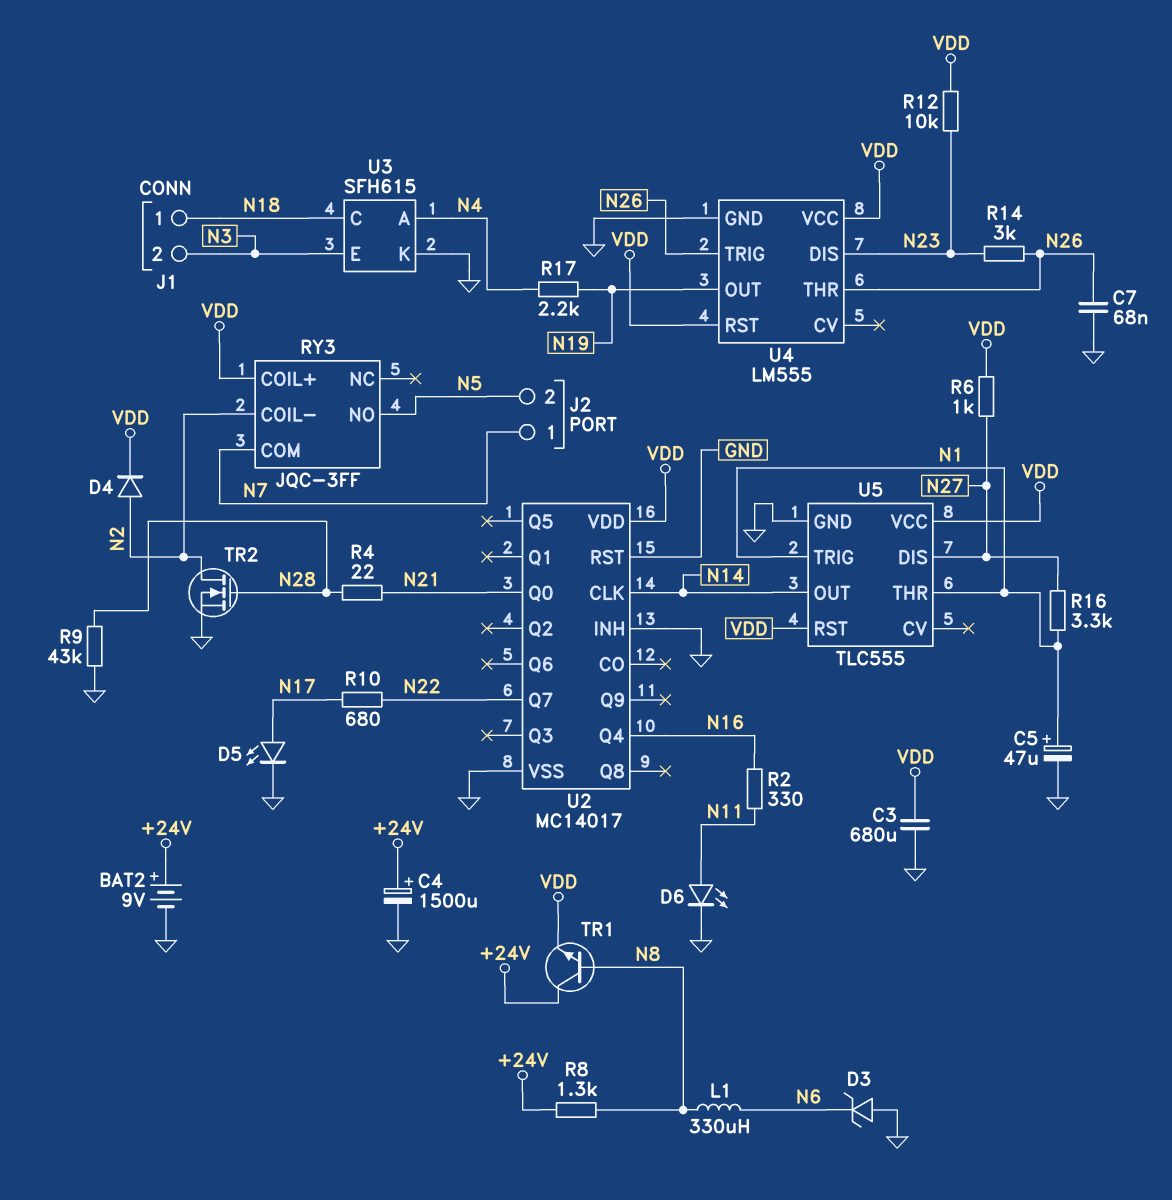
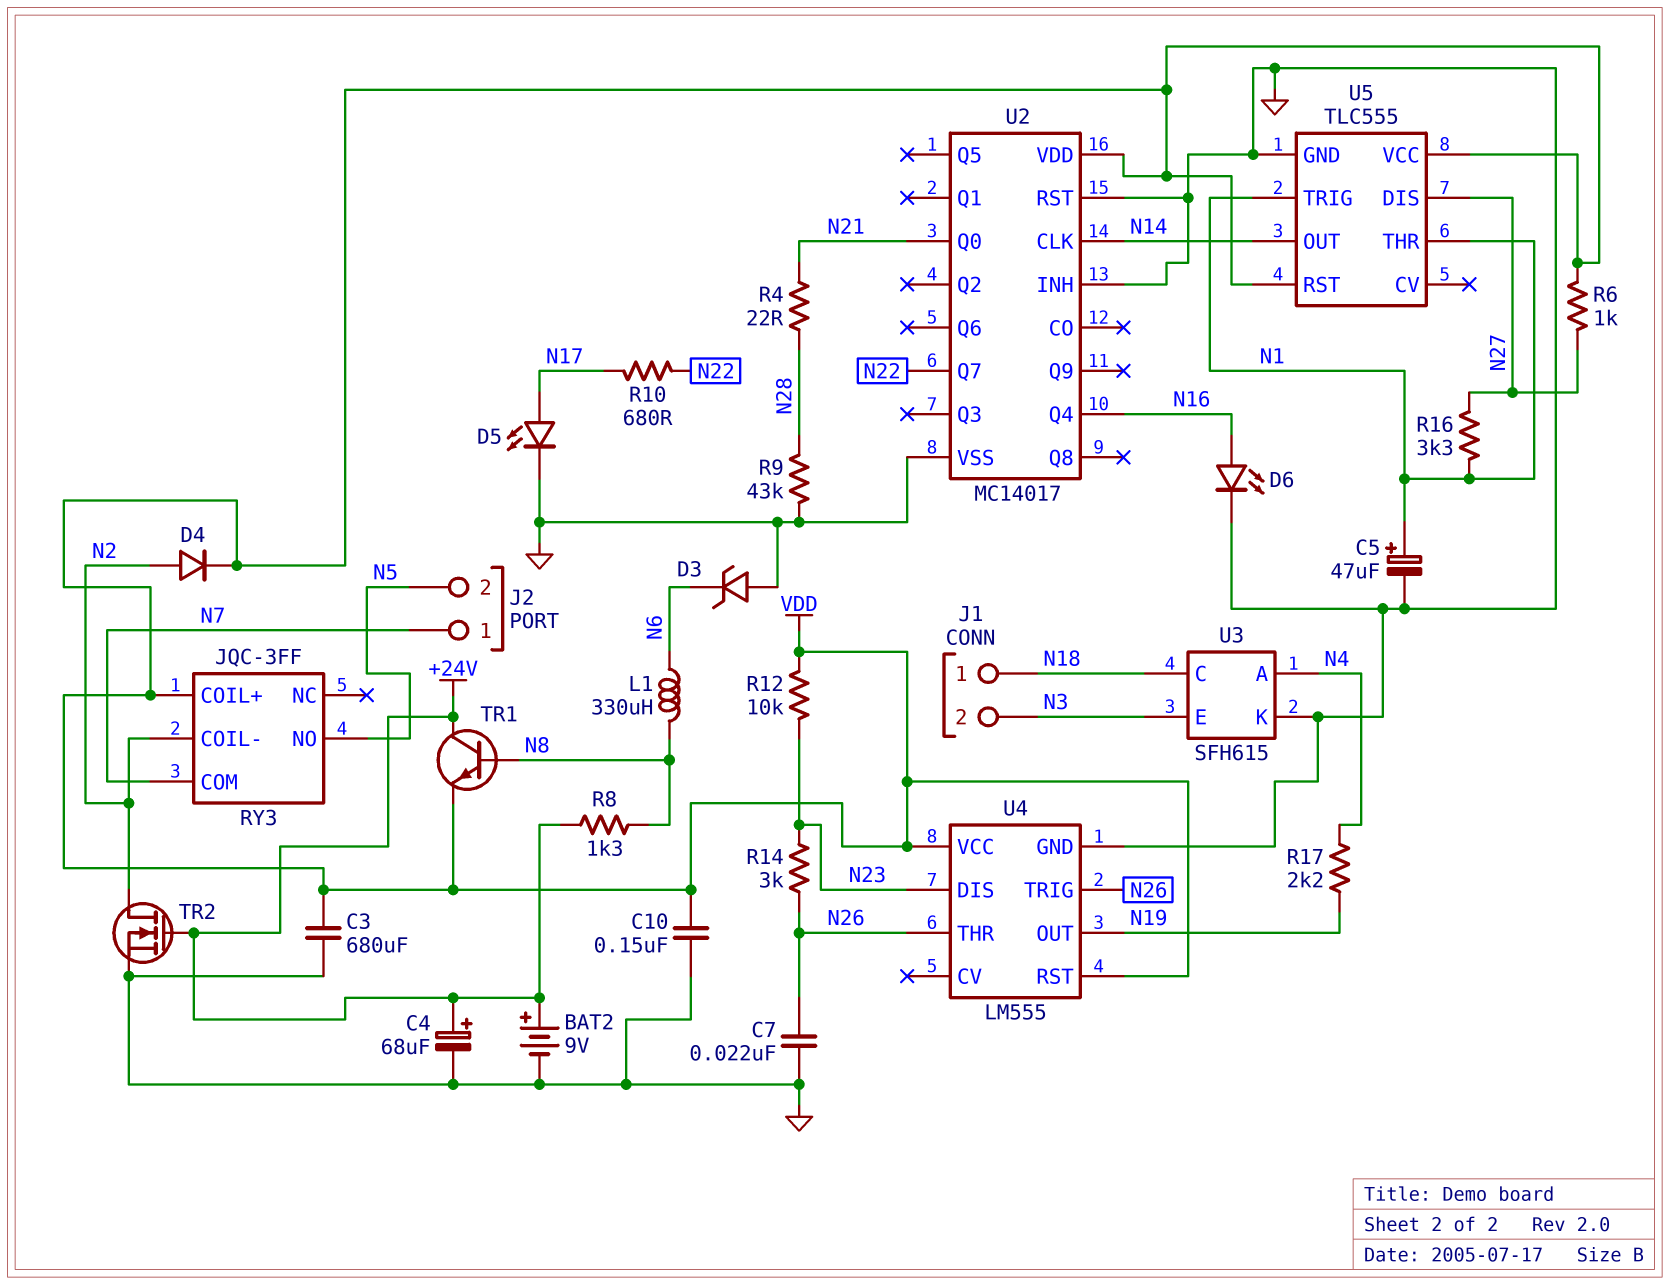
C4: 1500uF (plus +24V, minus GND) -> 68uF (plus +24V, minus GND)
C7: 68nF (GND, N26) -> 22nF (GND, N26)
C10: none -> 150nF (GND, VDD)
D6: LED (A N11, K GND) -> LED (A N16, K GND)
R2: 330 (N11, N16) -> none
TR2: NMOS (G N28, D N2, S GND) -> NMOS (G +24V, D N2, S GND)

